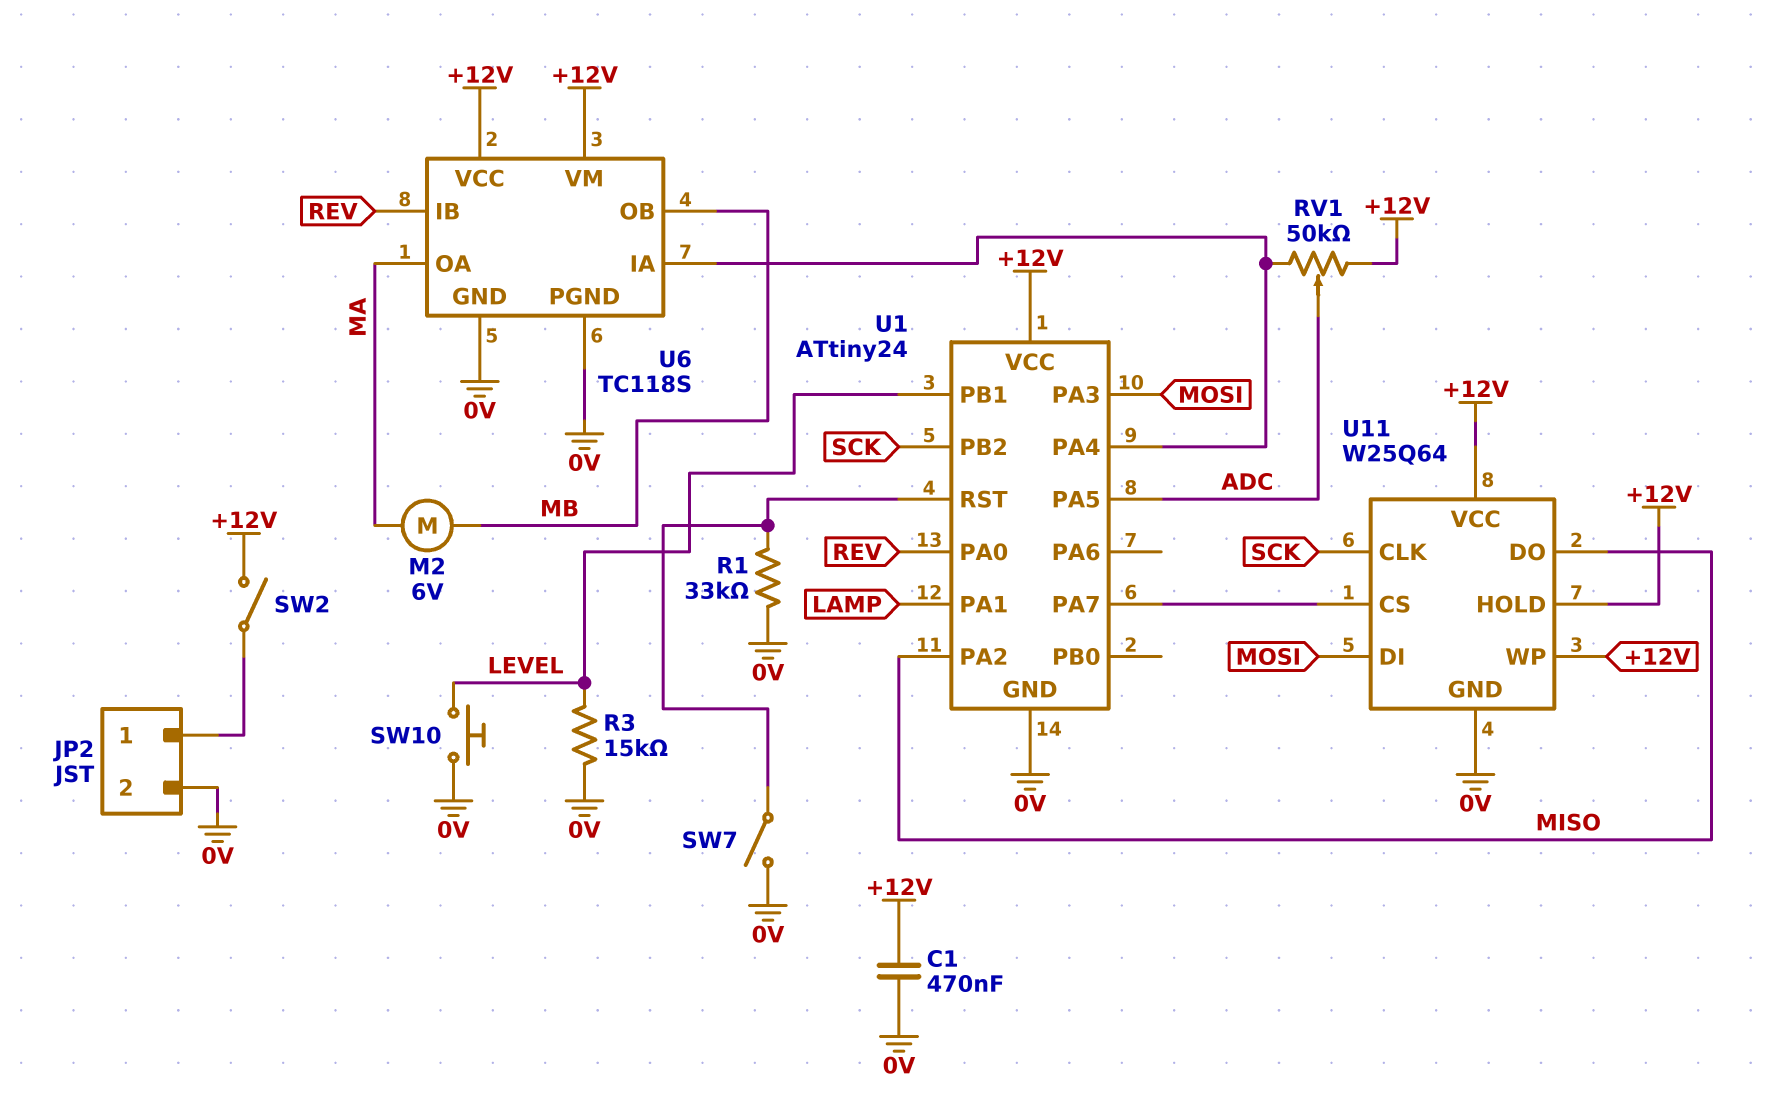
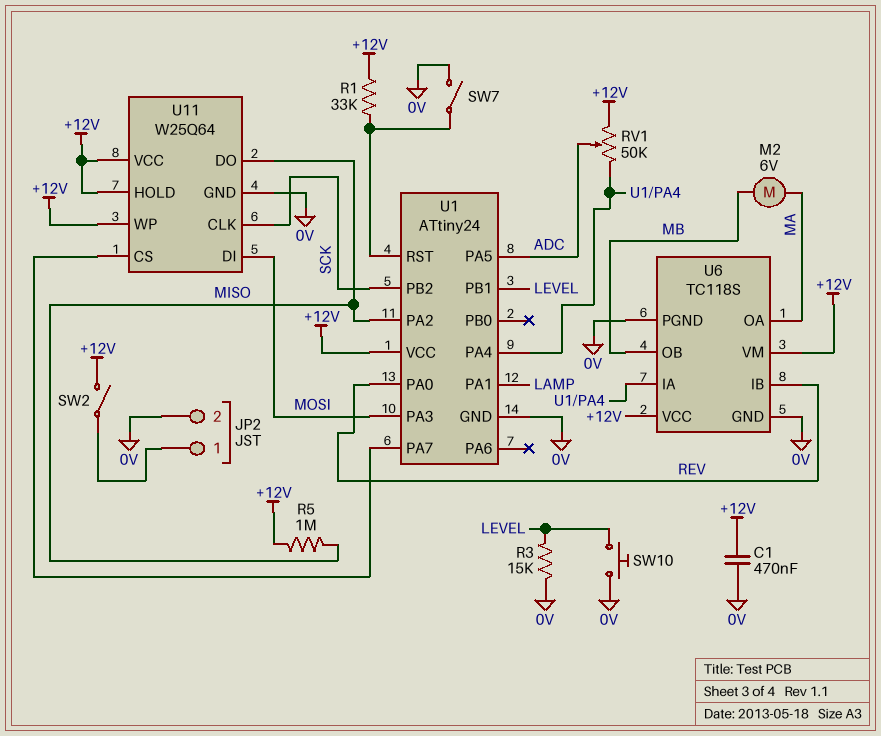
R1: 33k (0V, U1/RST) -> 33k (+12V, U1/RST)
R5: none -> 1M (+12V, MISO)

